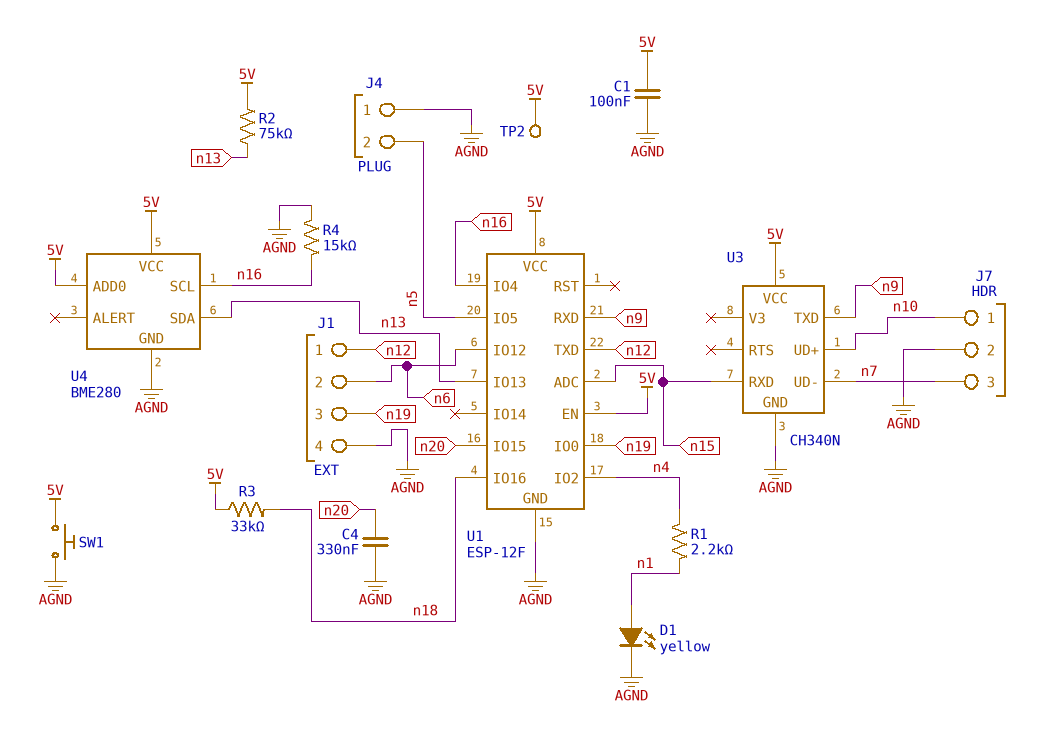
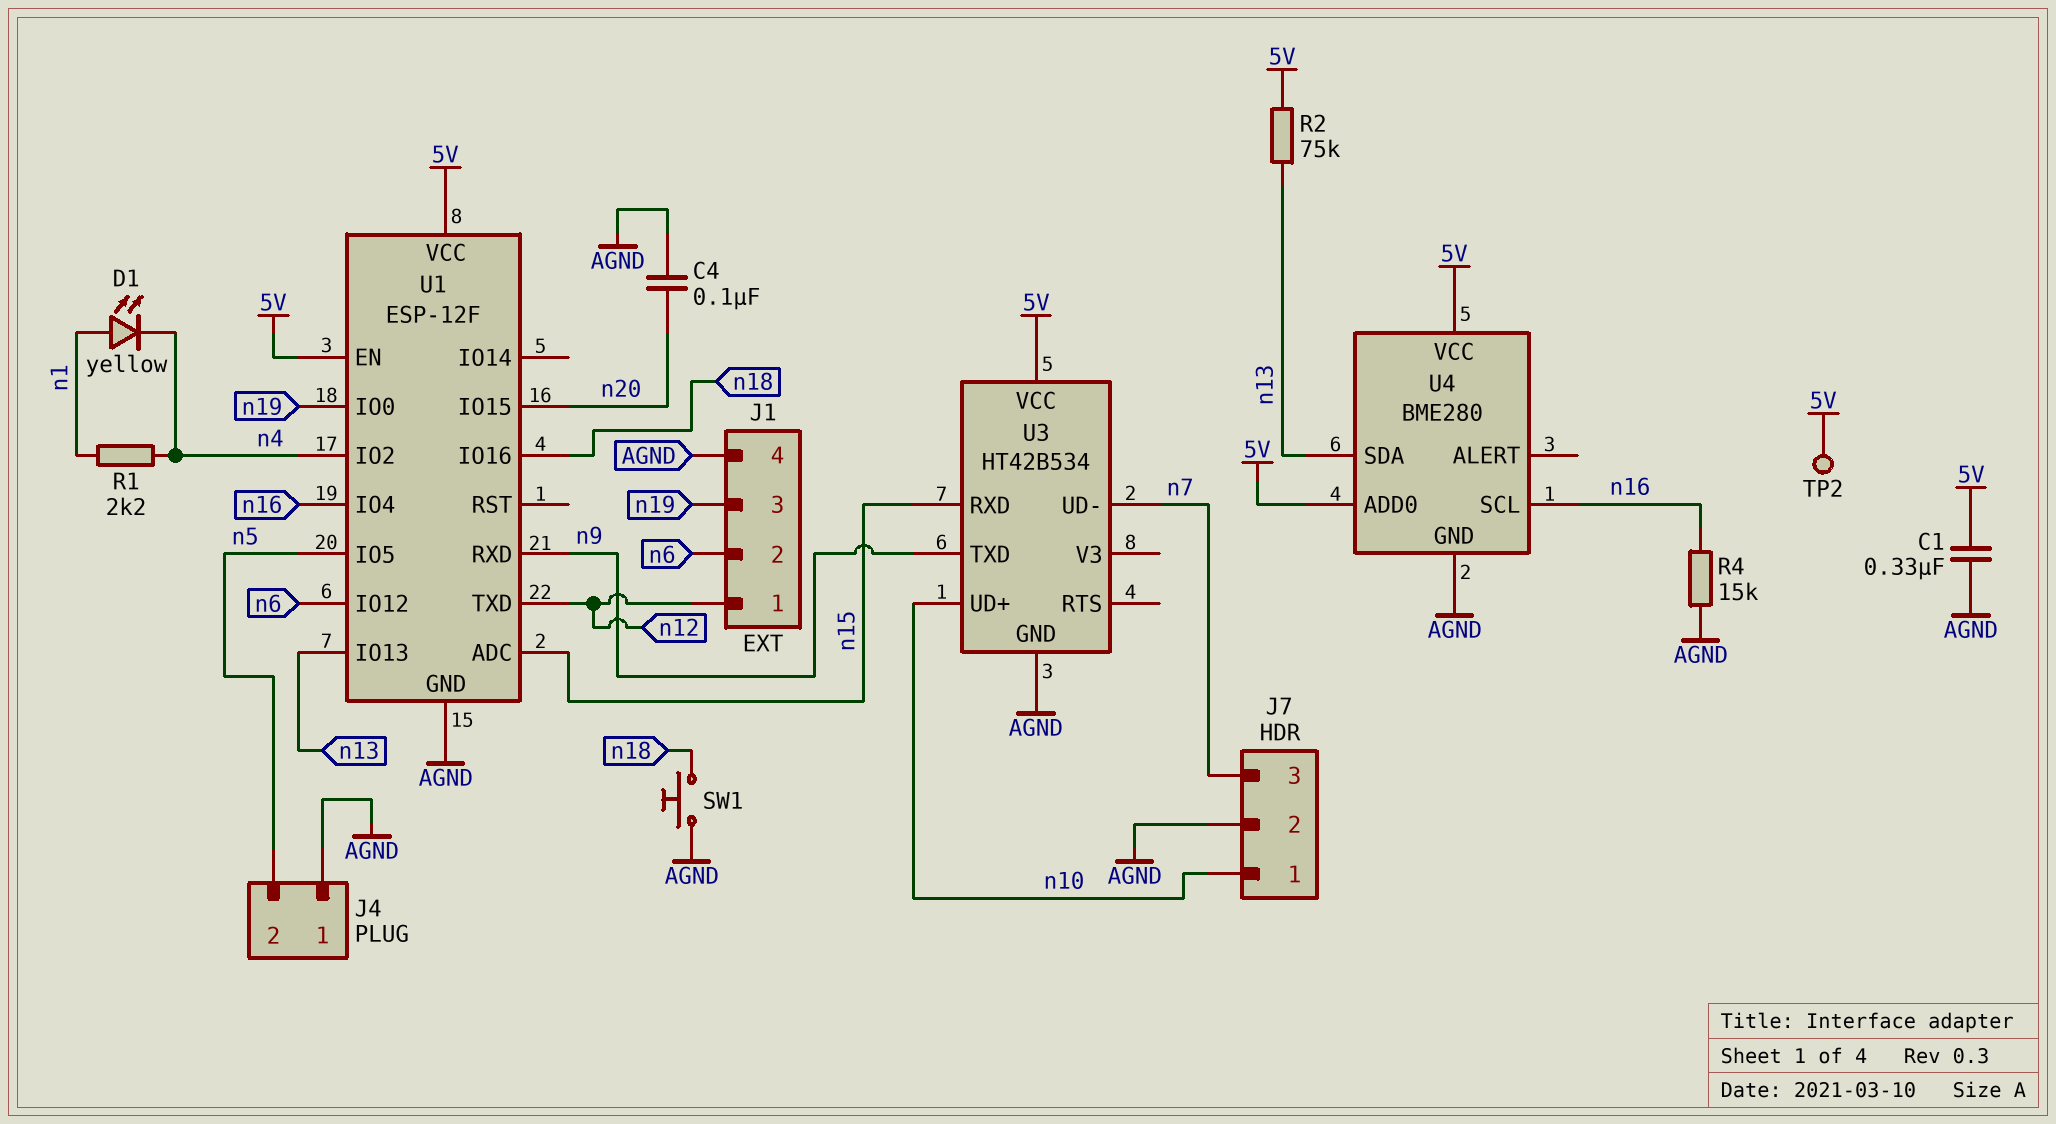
C1: 100nF (5V, AGND) -> 330nF (5V, AGND)
C4: 330nF (AGND, n20) -> 100nF (AGND, n20)
D1: LED yellow (A n1, K AGND) -> LED yellow (A n1, K n4)
R3: 33k (5V, n18) -> none
SW1: button (5V, AGND) -> button (AGND, n18)
U3: CH340N -> HT42B534

